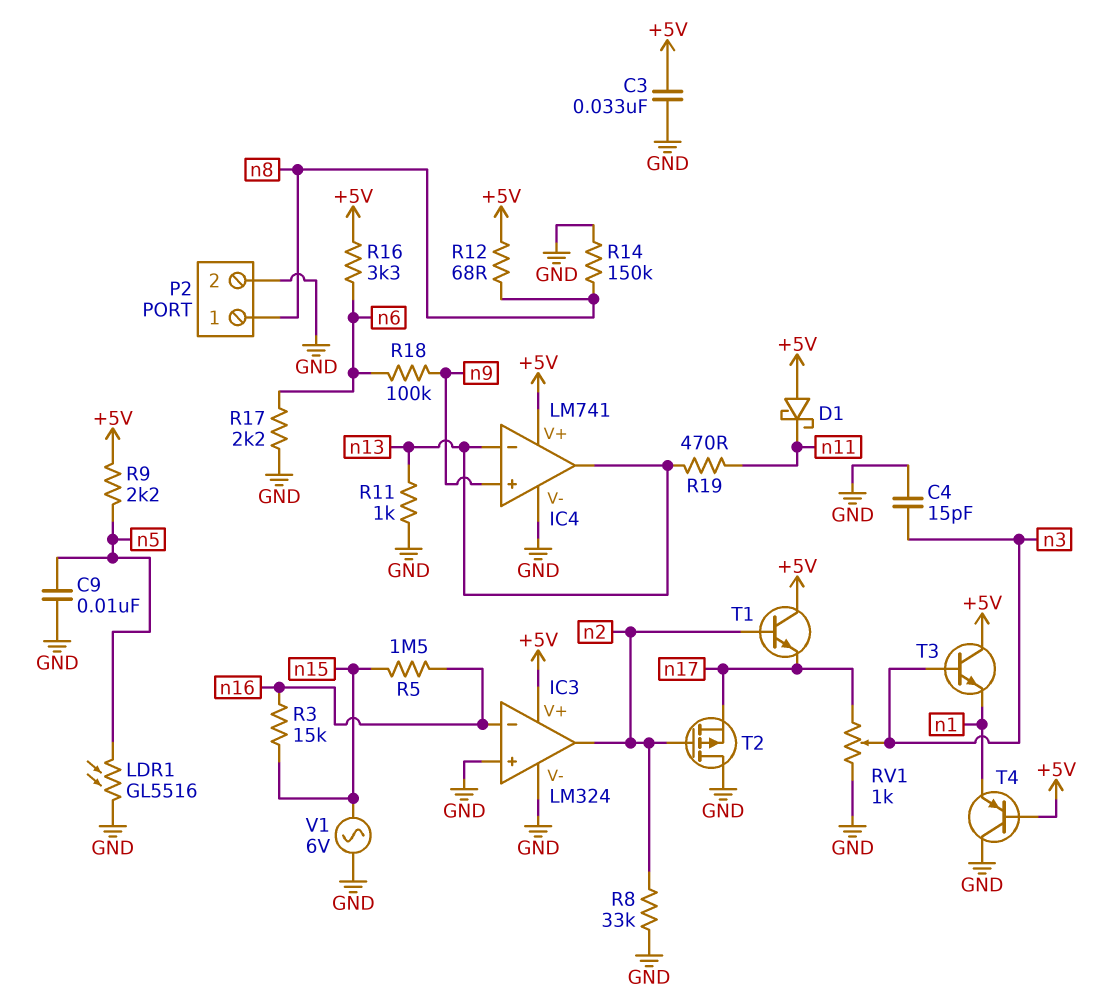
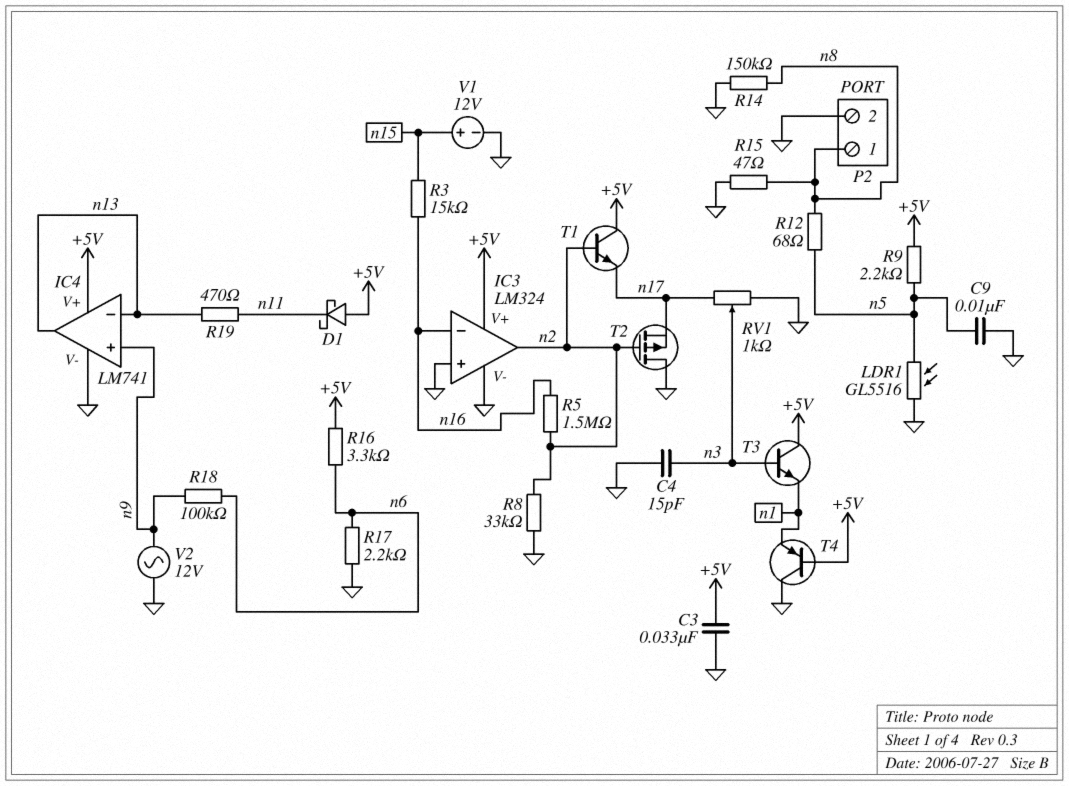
R5: 1.5M (n15, n16) -> 1.5M (n2, n16)
R11: 1k (GND, n13) -> none
R12: 68 (+5V, n8) -> 68 (n5, n8)
R15: none -> 47 (GND, n8)
V1: AC 6V (GND, n15) -> 12V (plus n15, minus GND)
V2: none -> AC 12V (GND, n9)

